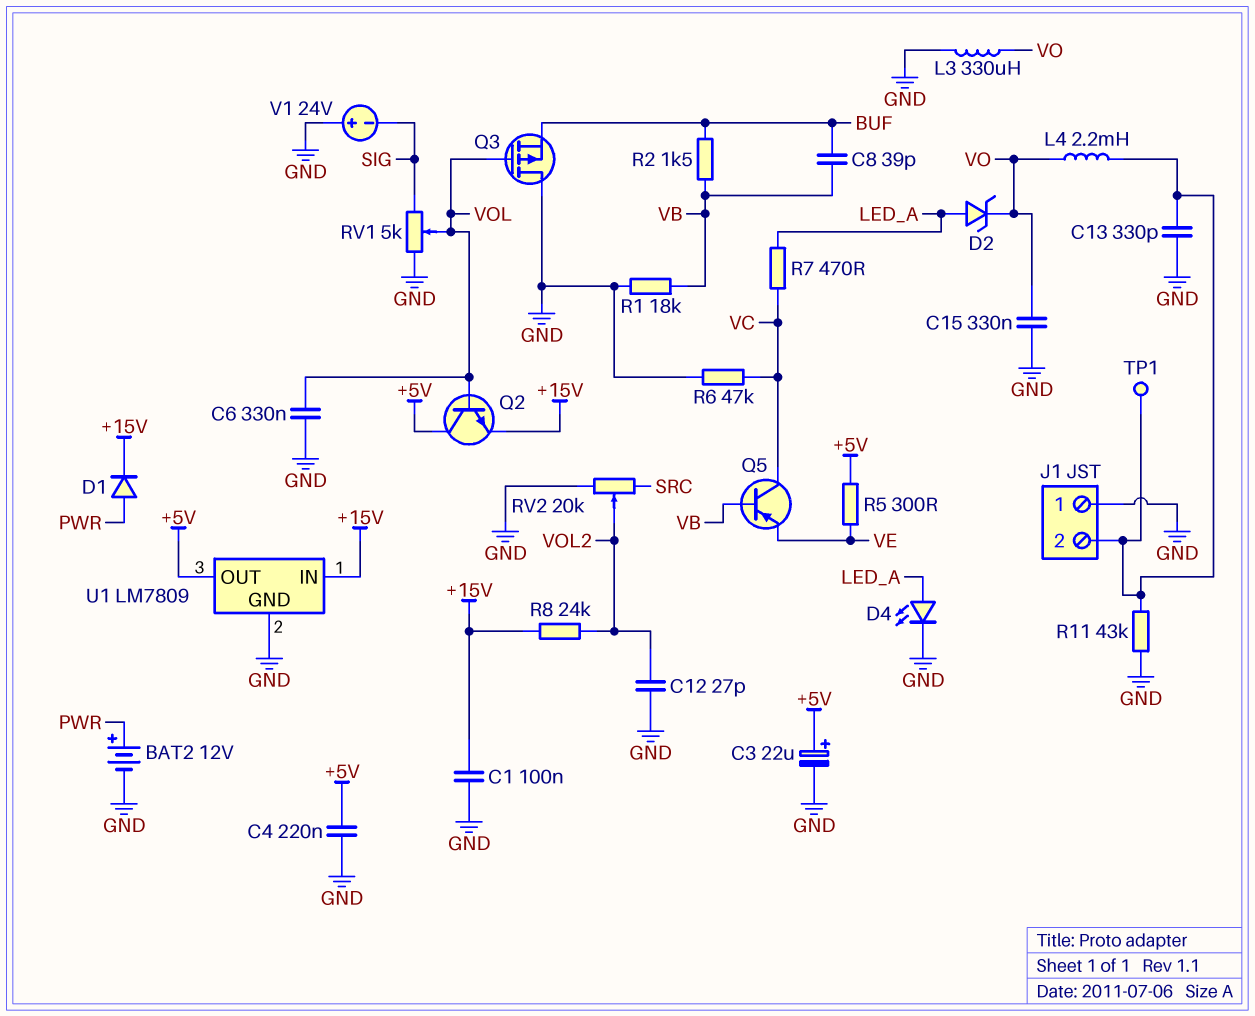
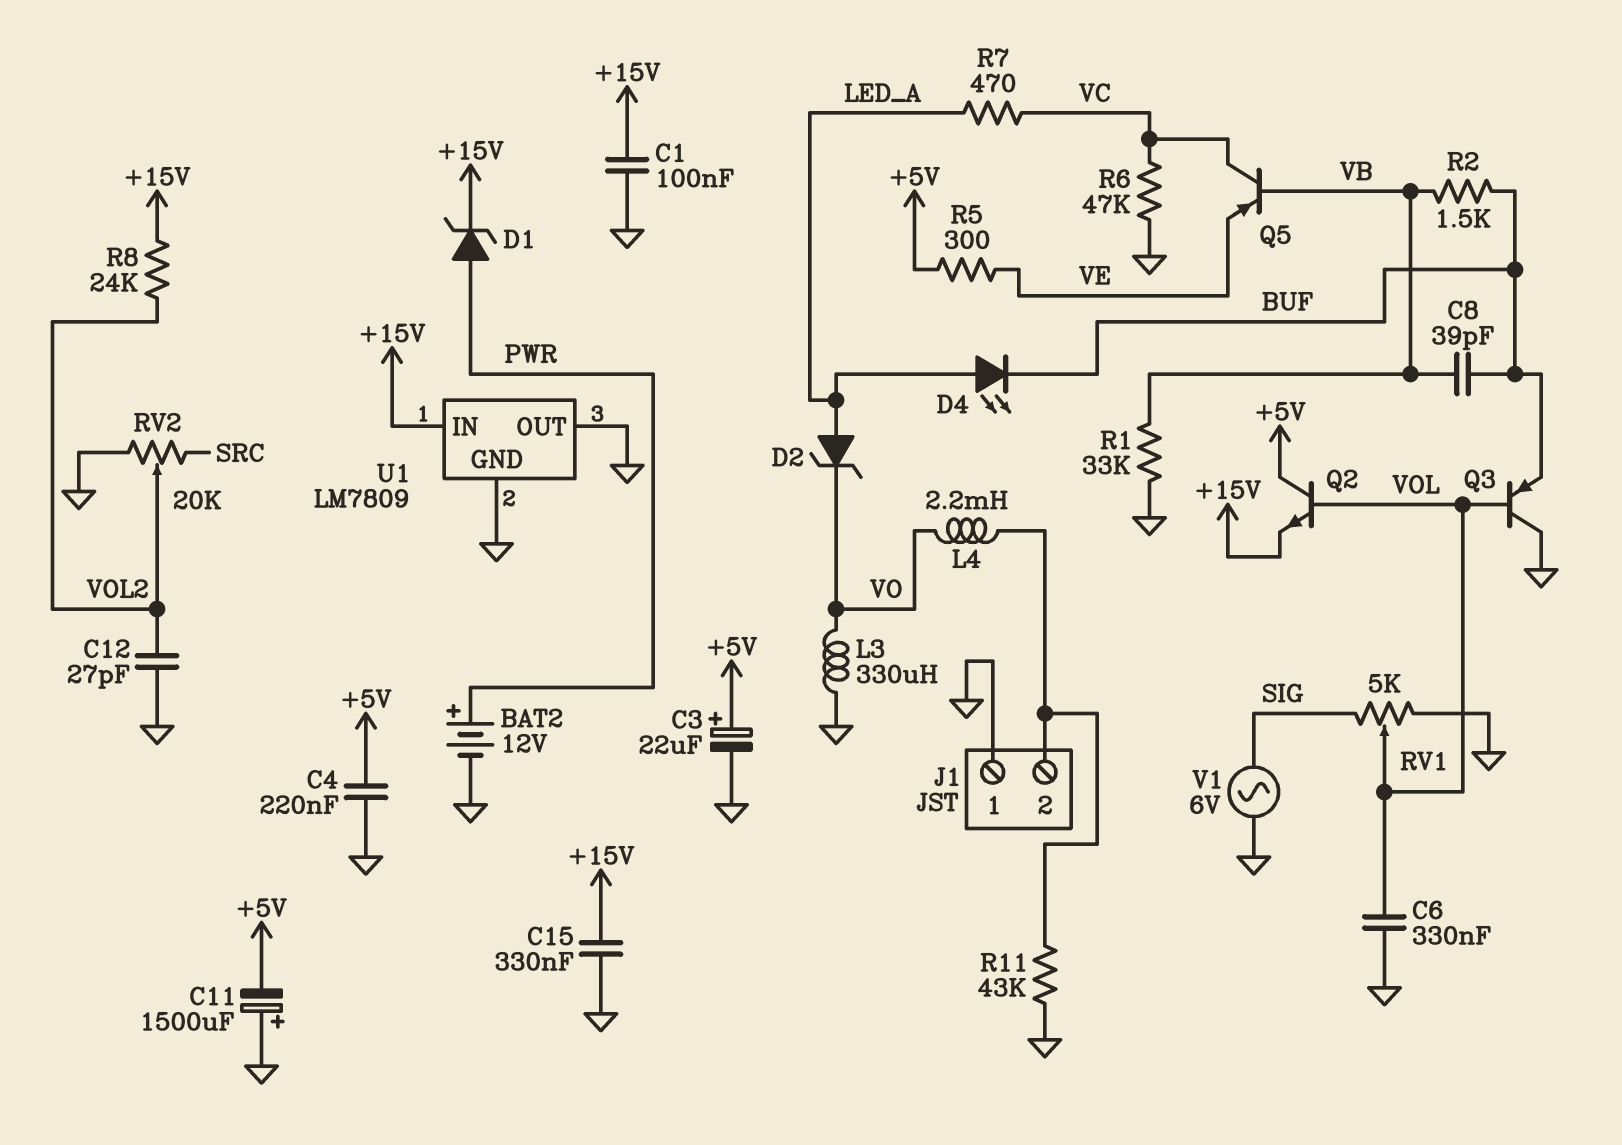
C11: none -> 1500uF (plus GND, minus +5V)
C13: 330pF (GND, J1/2) -> none
C15: 330nF (GND, VO) -> 330nF (+15V, GND)
D1: diode (A PWR, K +15V) -> zener (A PWR, K +15V)
D4: LED (A LED_A, K GND) -> LED (A LED_A, K BUF)
Q3: PMOS (G VOL, D GND, S BUF) -> PNP (B VOL, C GND, E BUF)
R1: 18k (GND, VB) -> 33k (GND, VB)
TP1: test point (J1/2) -> none
U1 pin OUT: +5V -> GND
V1: 24V (plus GND, minus SIG) -> AC 6V (GND, SIG)

